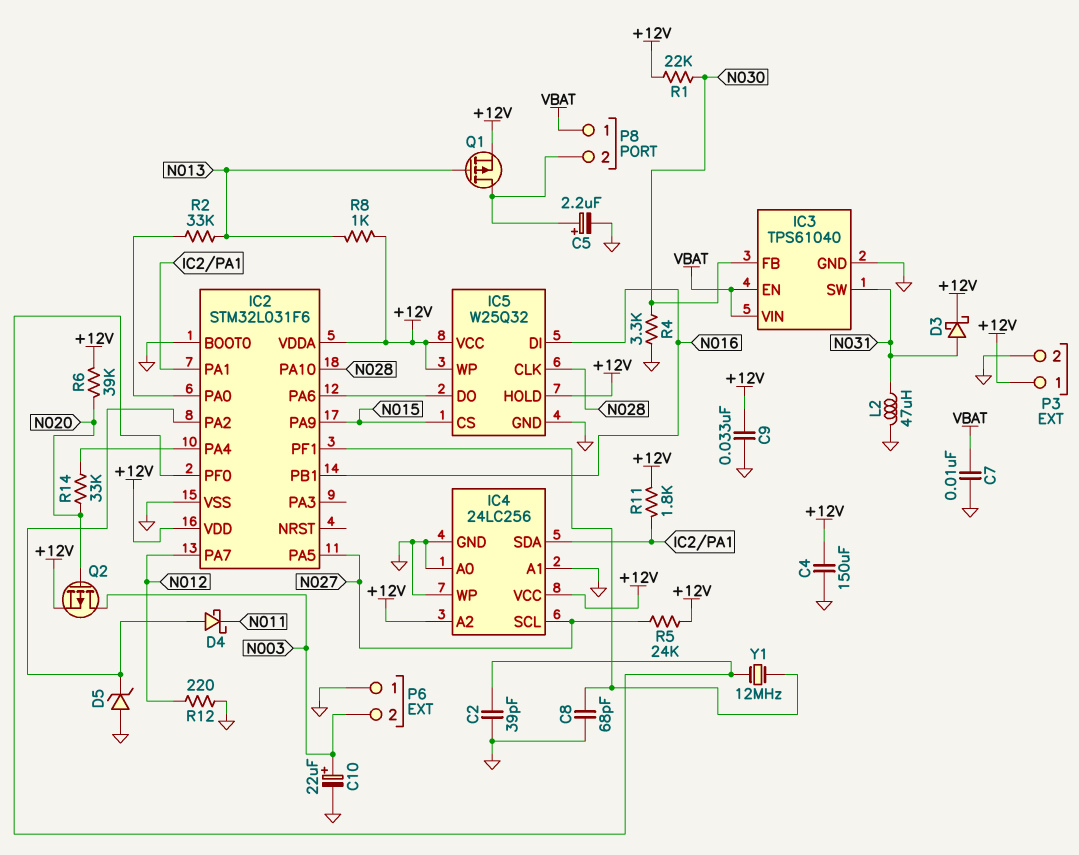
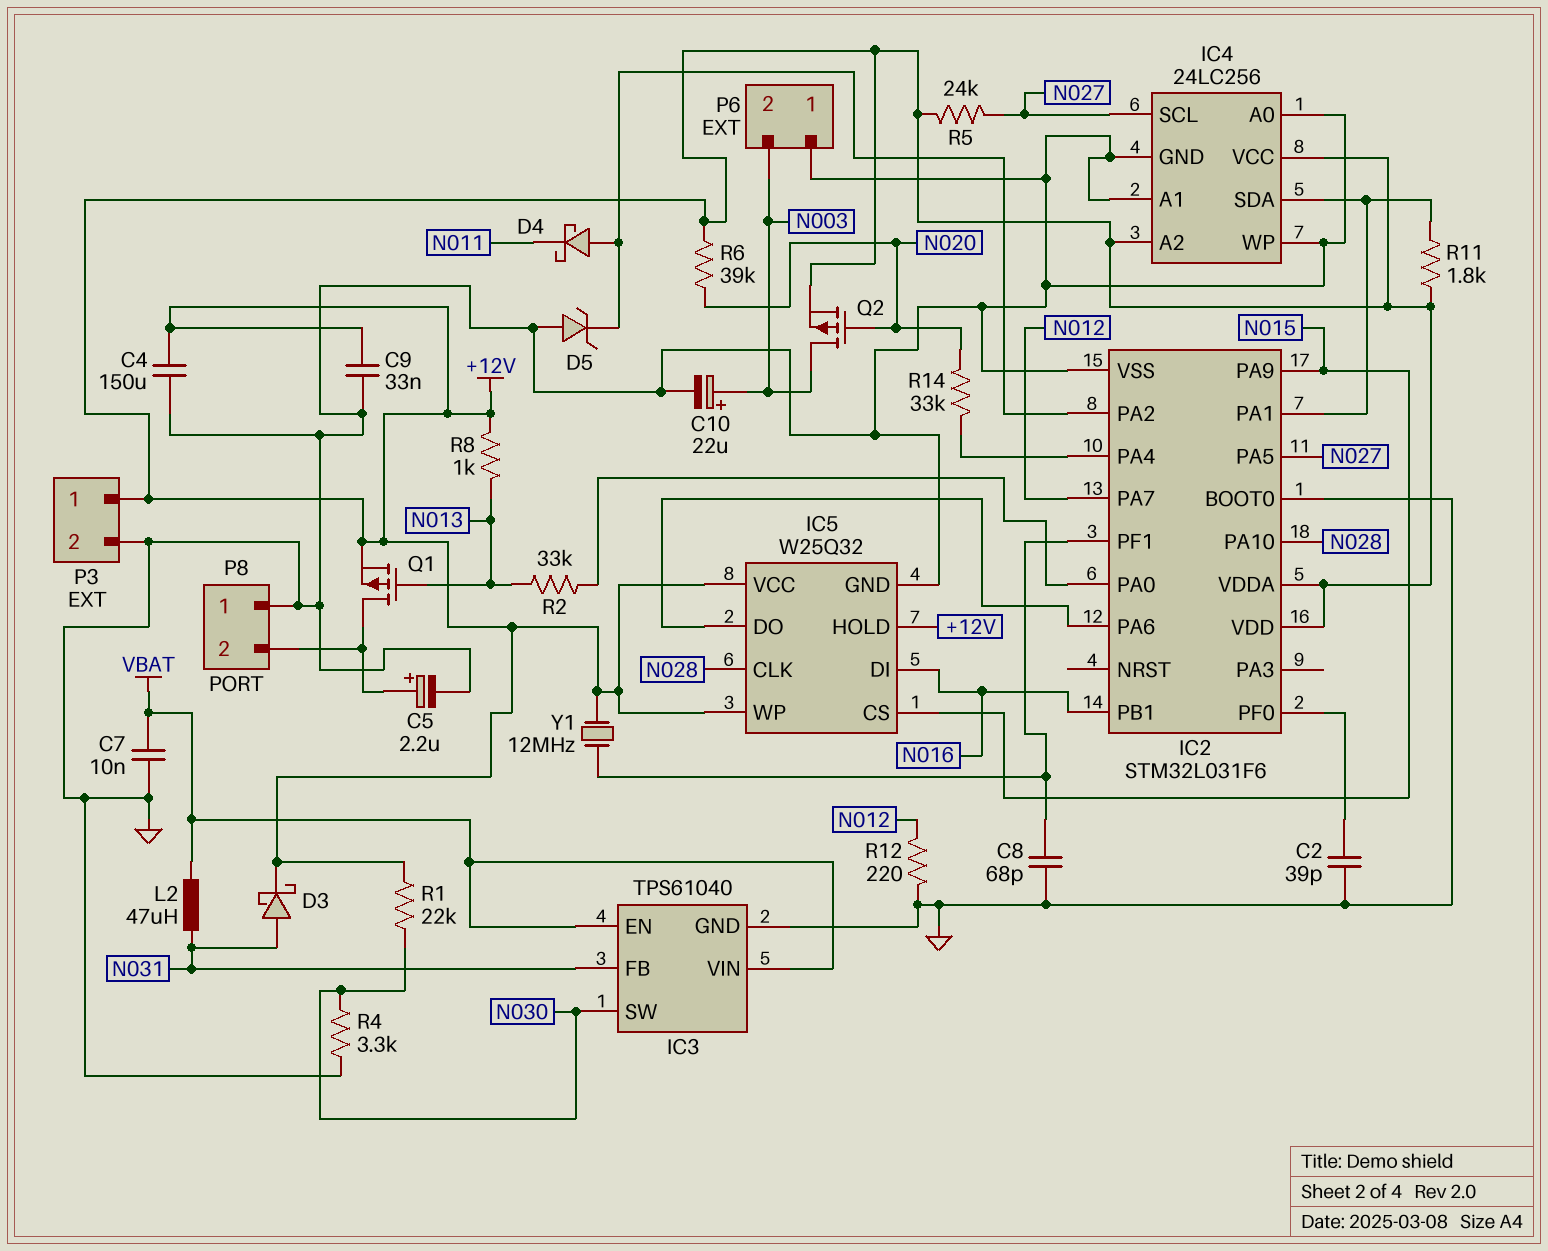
IC3 pin FB: N030 -> N031
IC3 pin SW: N031 -> N030
L2: 47uH (GND, N031) -> 47uH (N031, VBAT)
P8 pin 1: VBAT -> GND
Y1: 12MHz (IC2/PF0, IC2/PF1) -> 12MHz (+12V, IC2/PF1)

